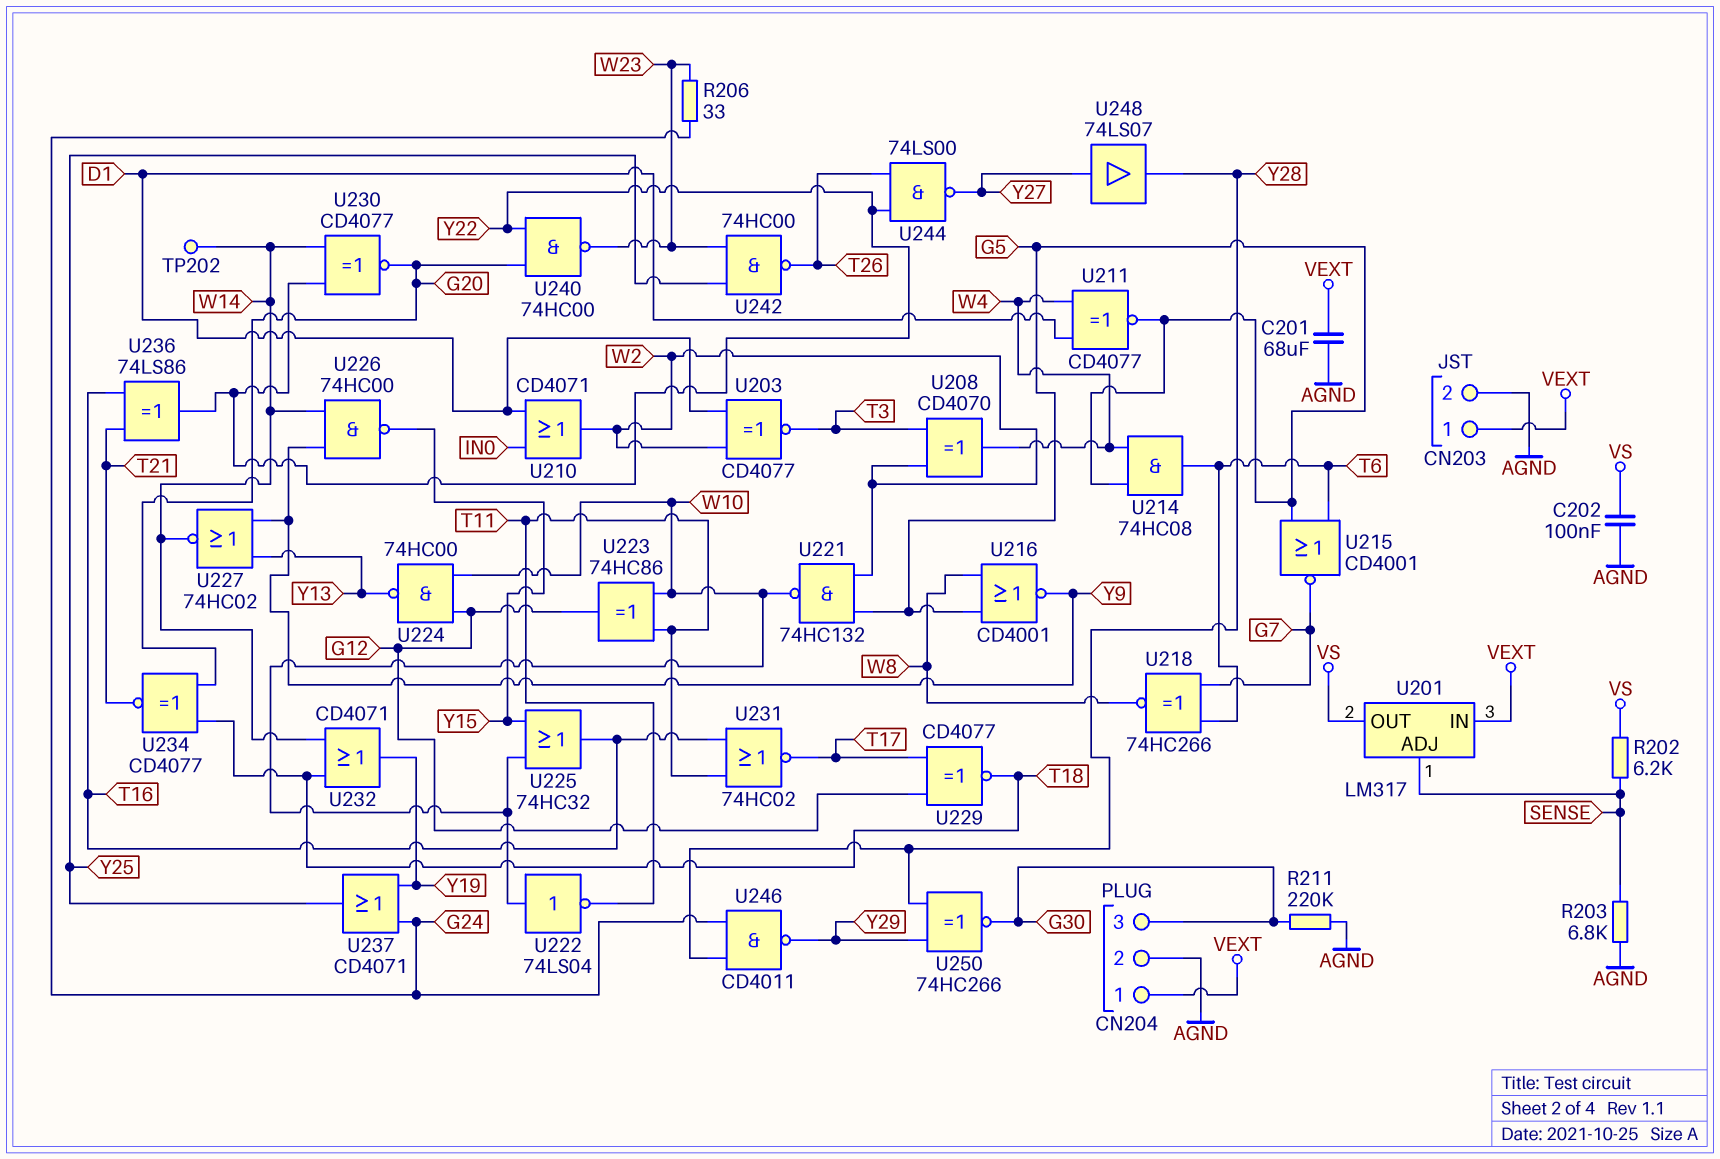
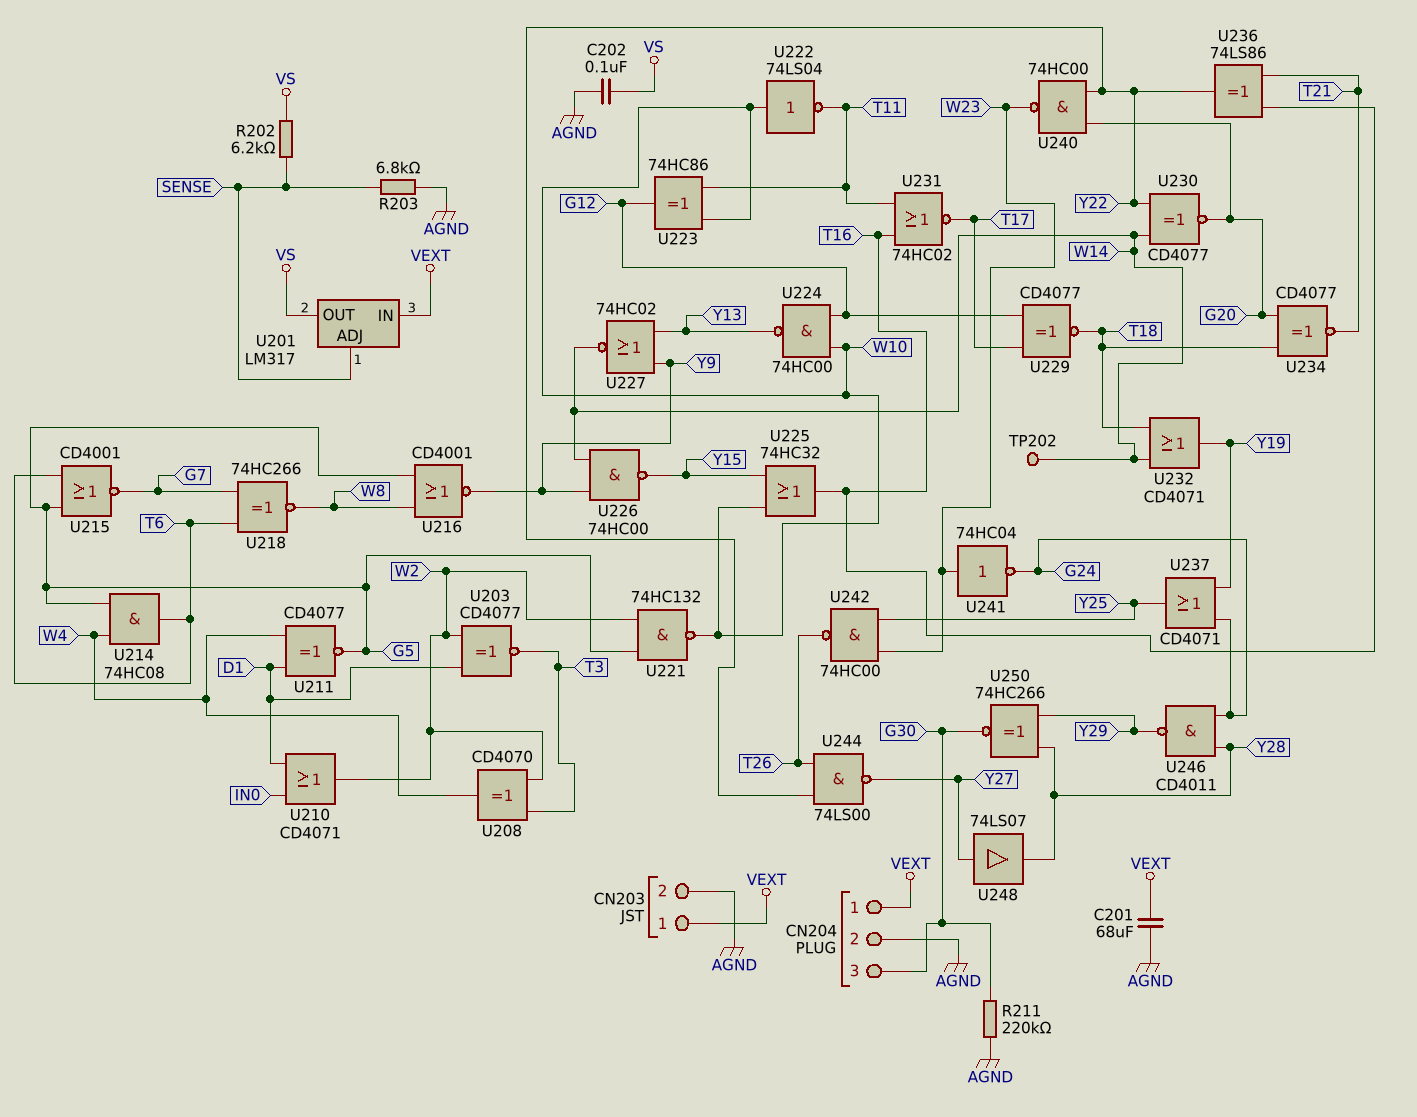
R206: 33 (G24, W23) -> none
U241: none -> NOT 74HC04 (in W23, out G24)

